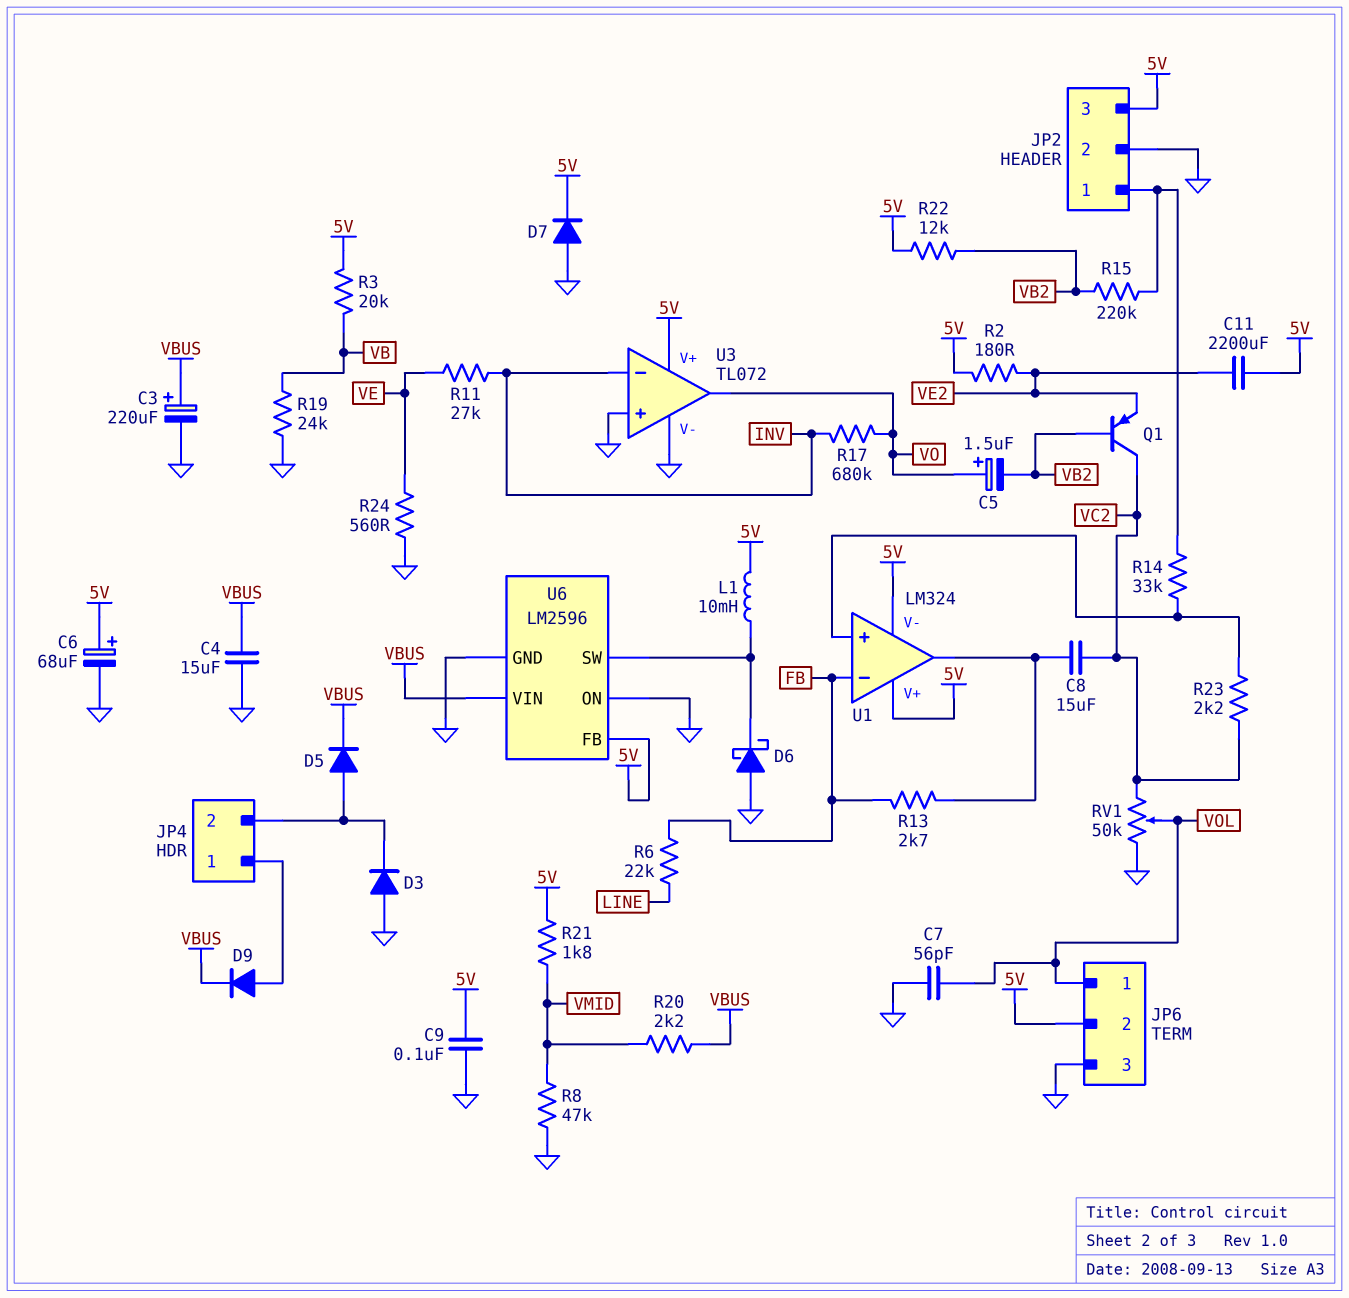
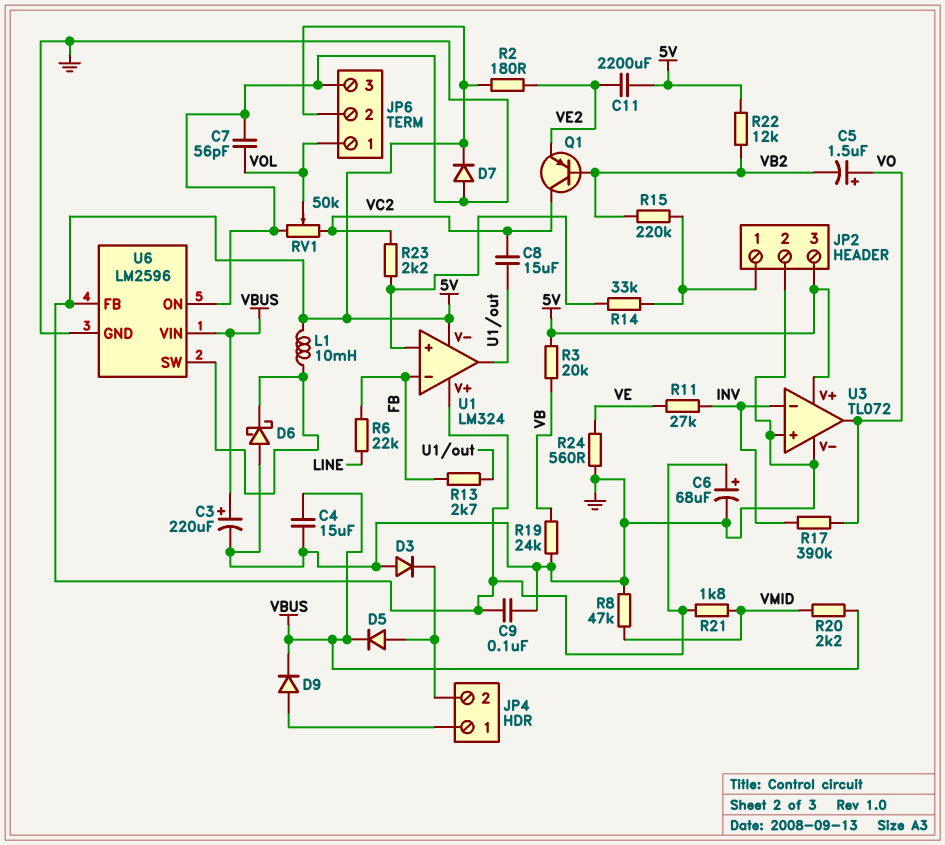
R17: 680k (INV, VO) -> 390k (INV, VO)

